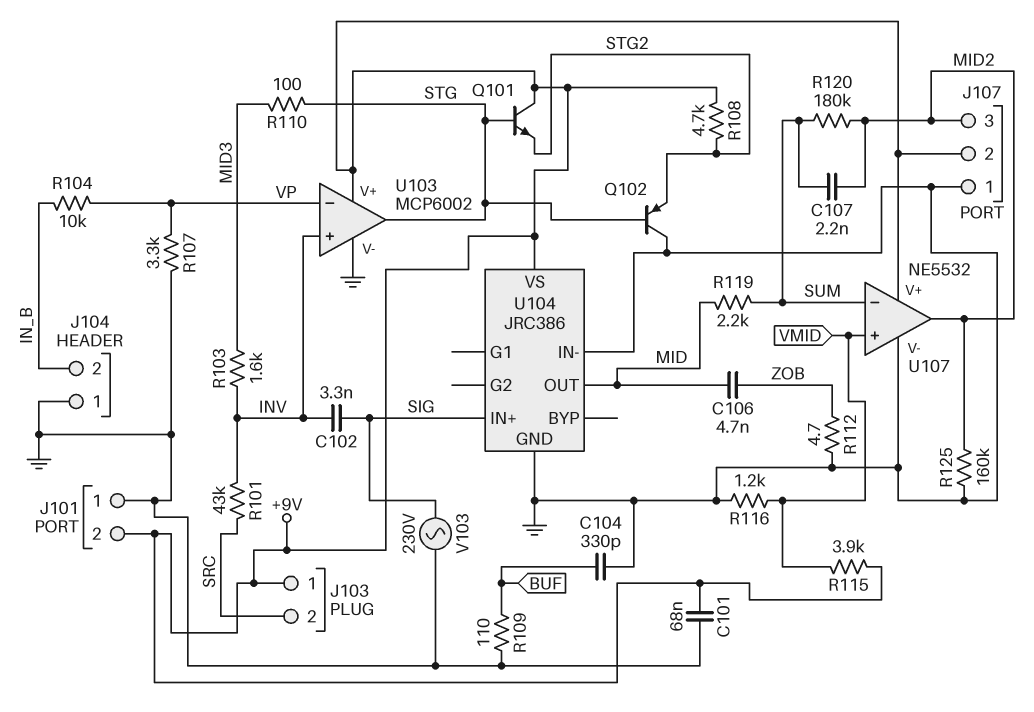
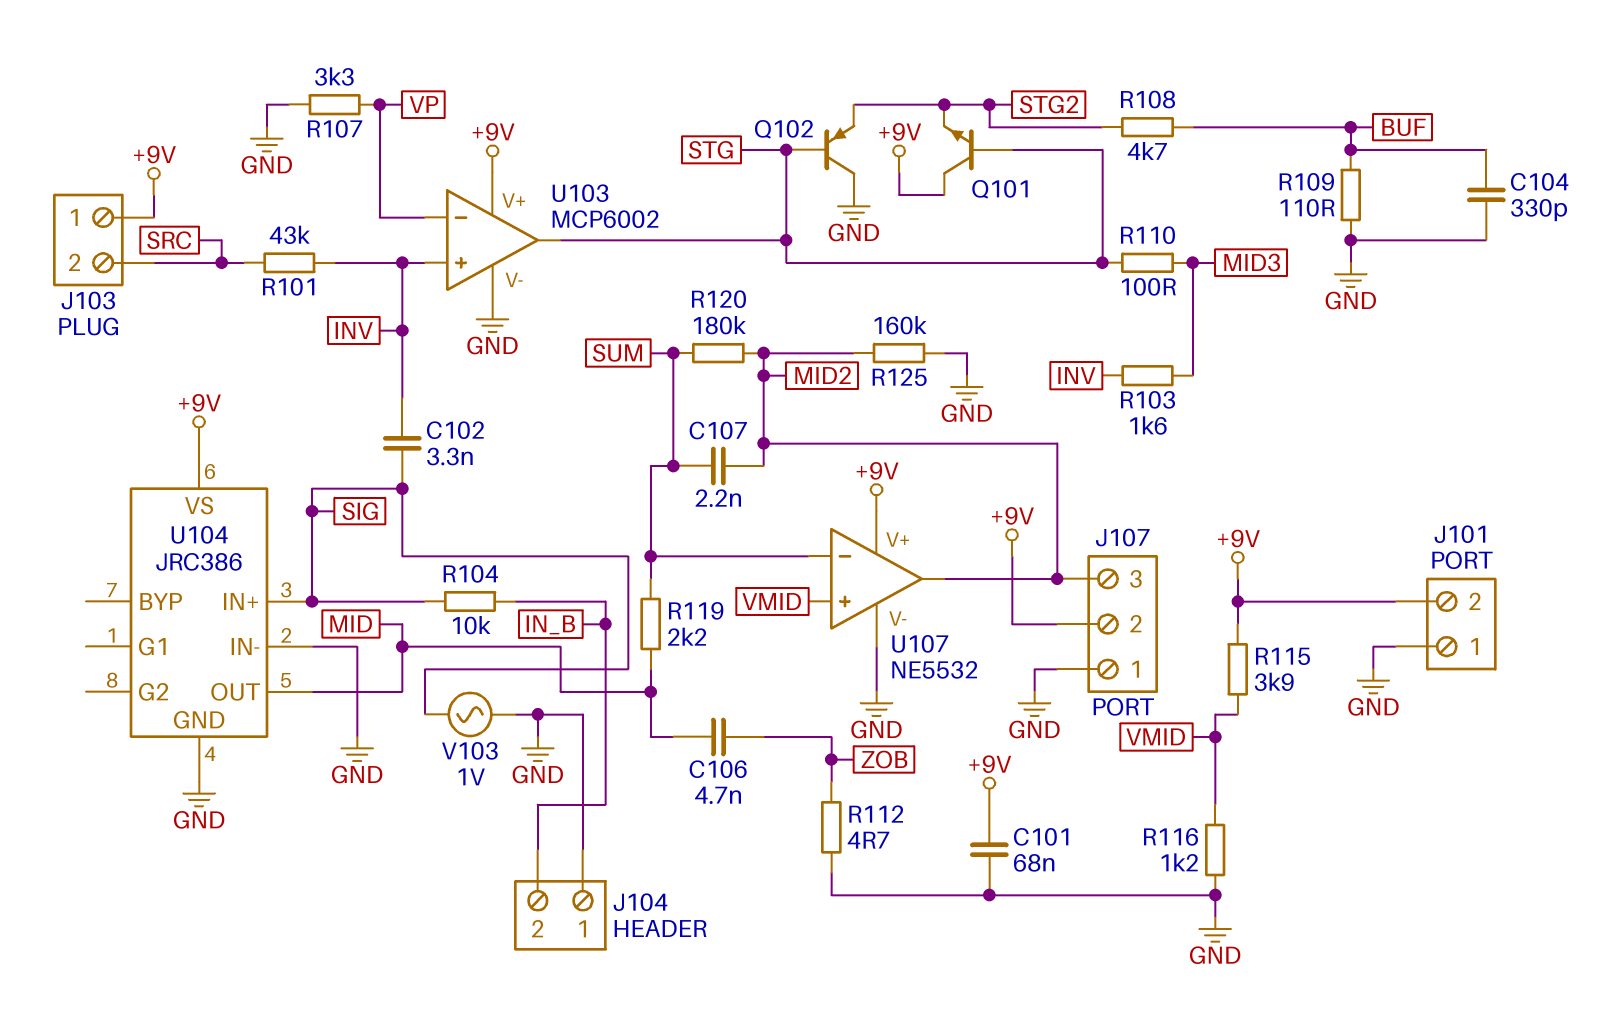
R104: 10k (IN_B, VP) -> 10k (IN_B, SIG)
R108: 4.7k (+9V, STG2) -> 4.7k (BUF, STG2)
V103: AC 230V (GND, SIG) -> AC 1V (GND, SIG)

